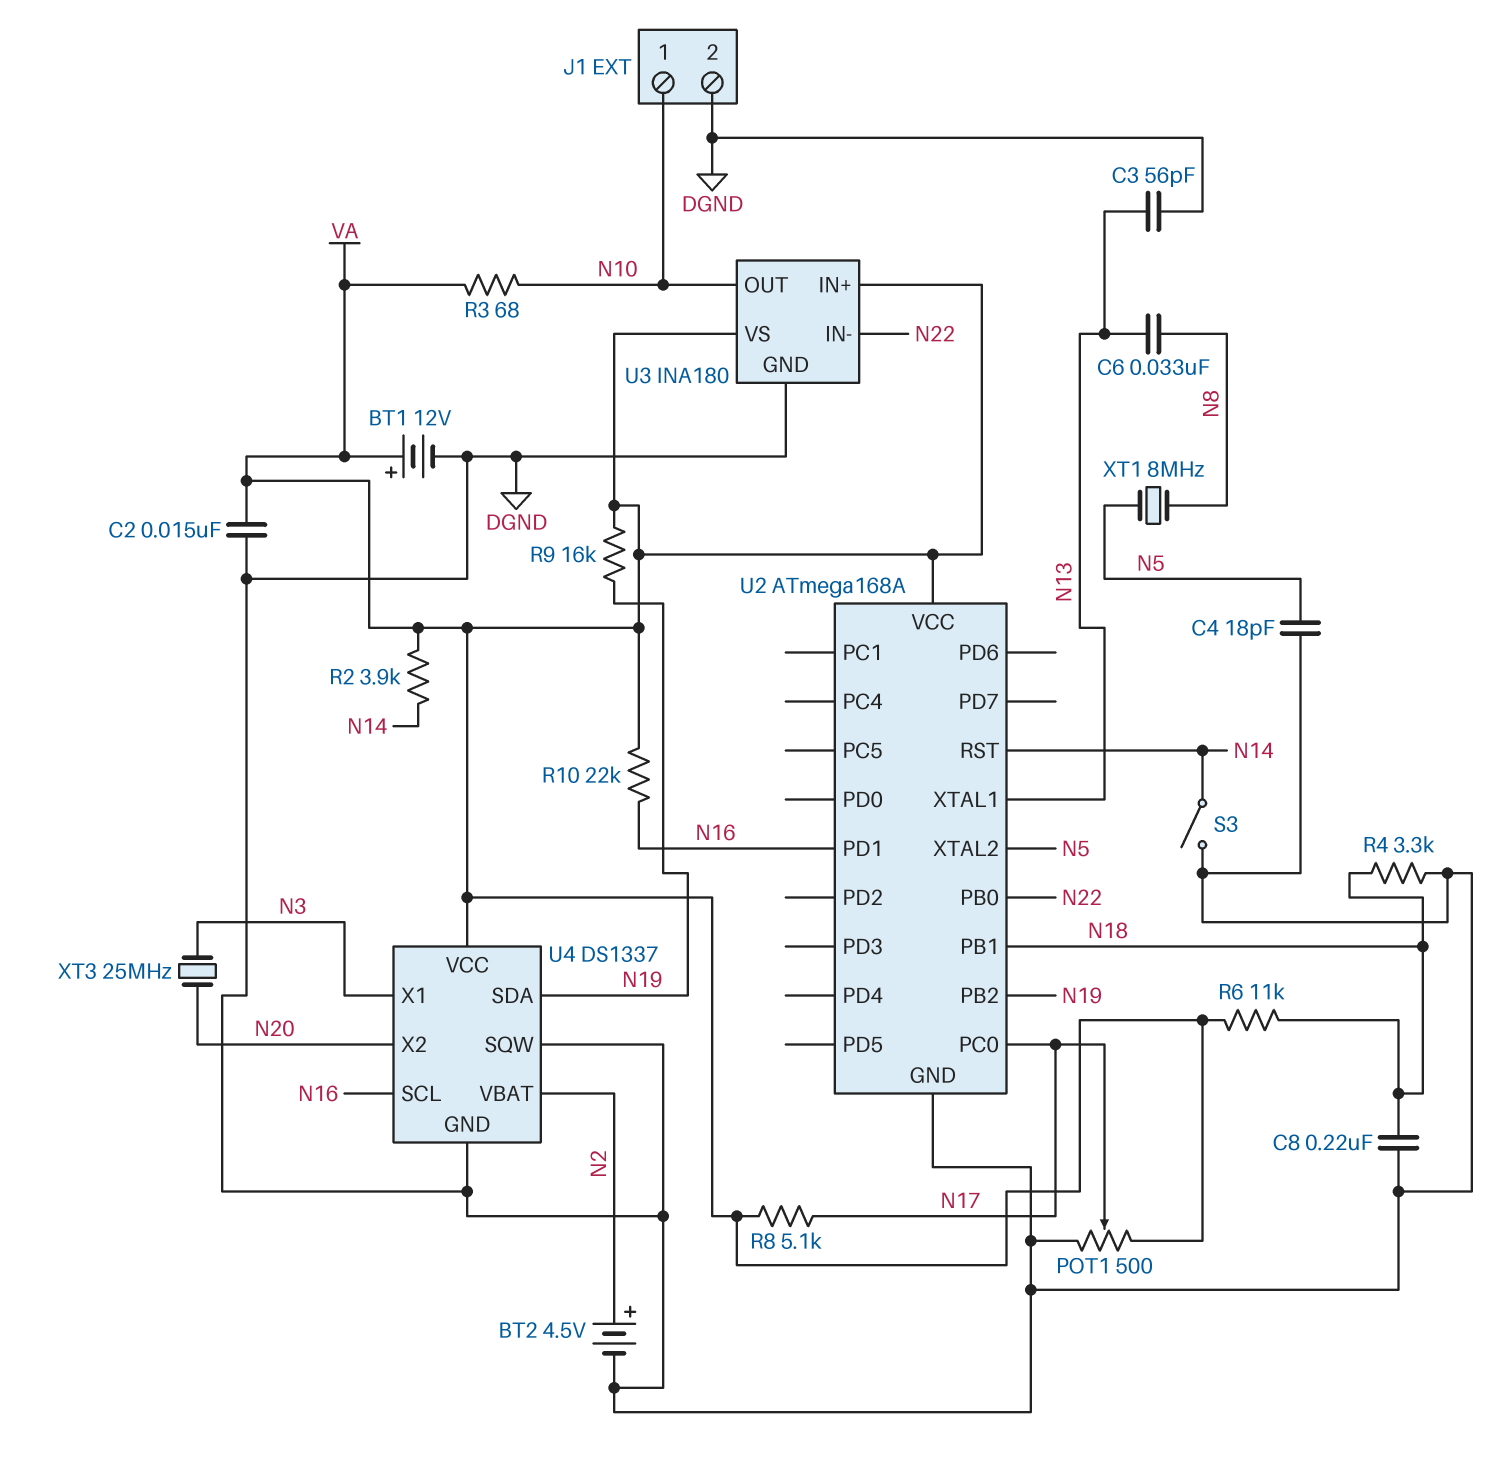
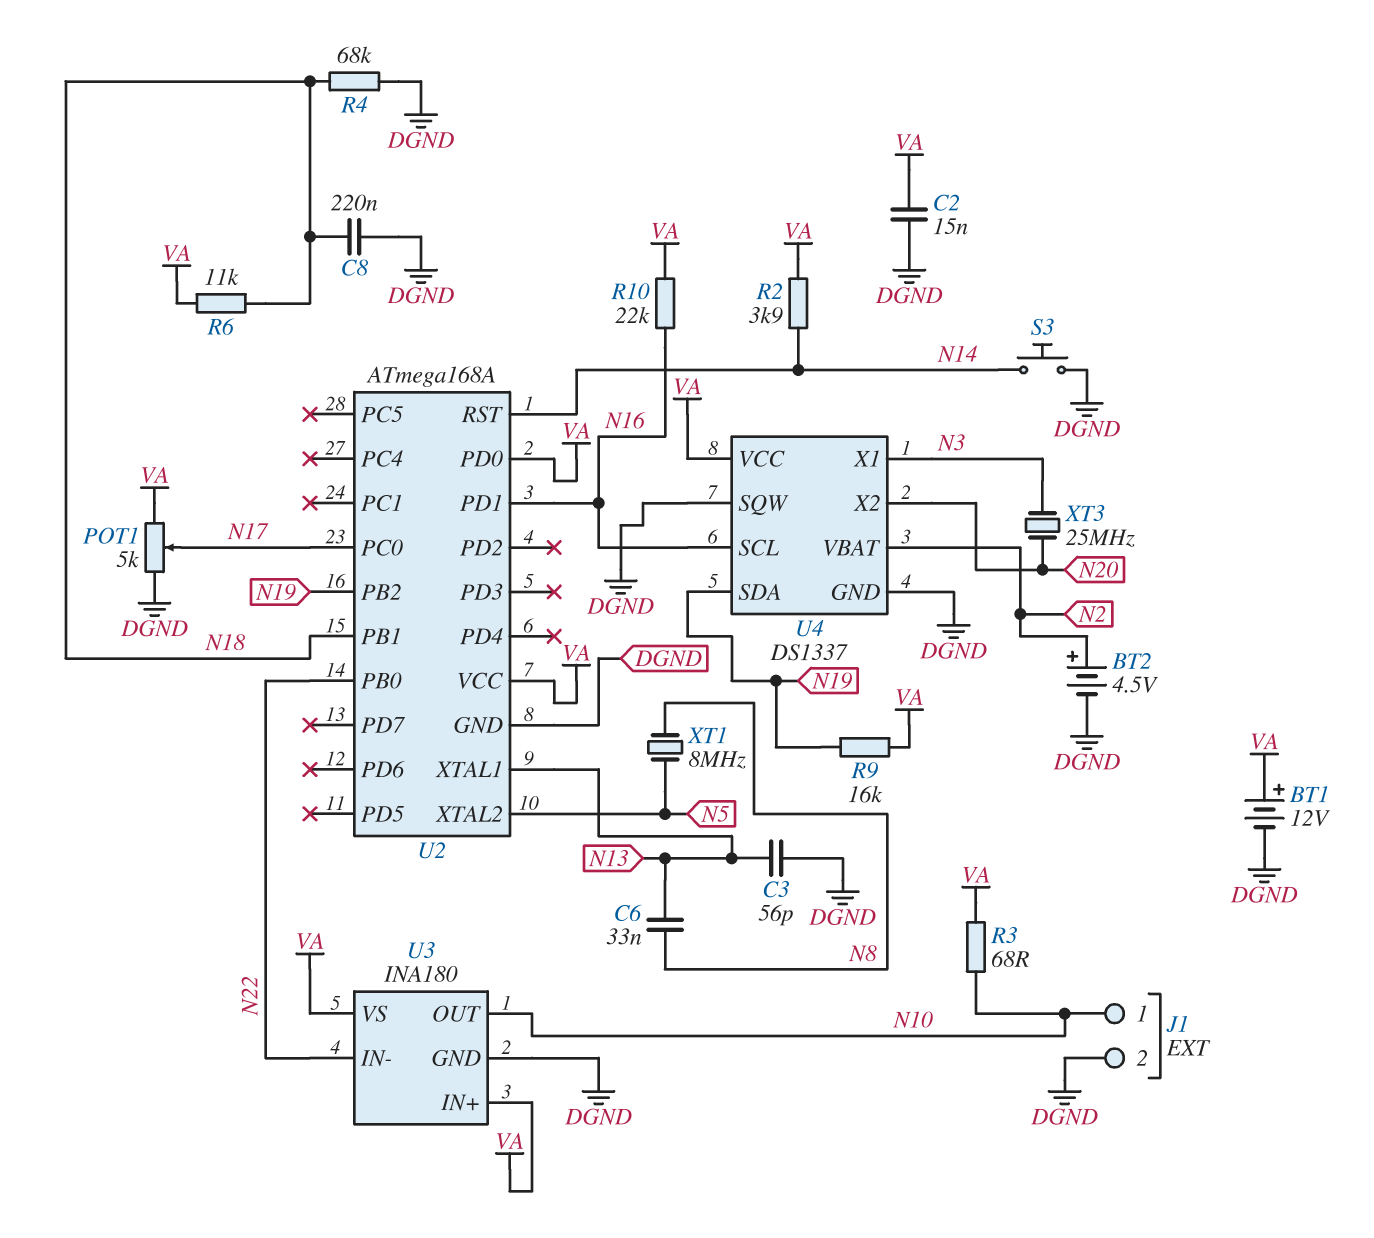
C4: 18pF (DGND, N5) -> none
POT1: 500 (DGND, VA, wiper N17) -> 5k (DGND, VA, wiper N17)
R4: 3.3k (DGND, N18) -> 68k (DGND, N18)
R8: 5.1k (N17, VA) -> none
S3: switch (DGND, N14) -> button (DGND, N14)
U2 pin PD0: none -> VA

